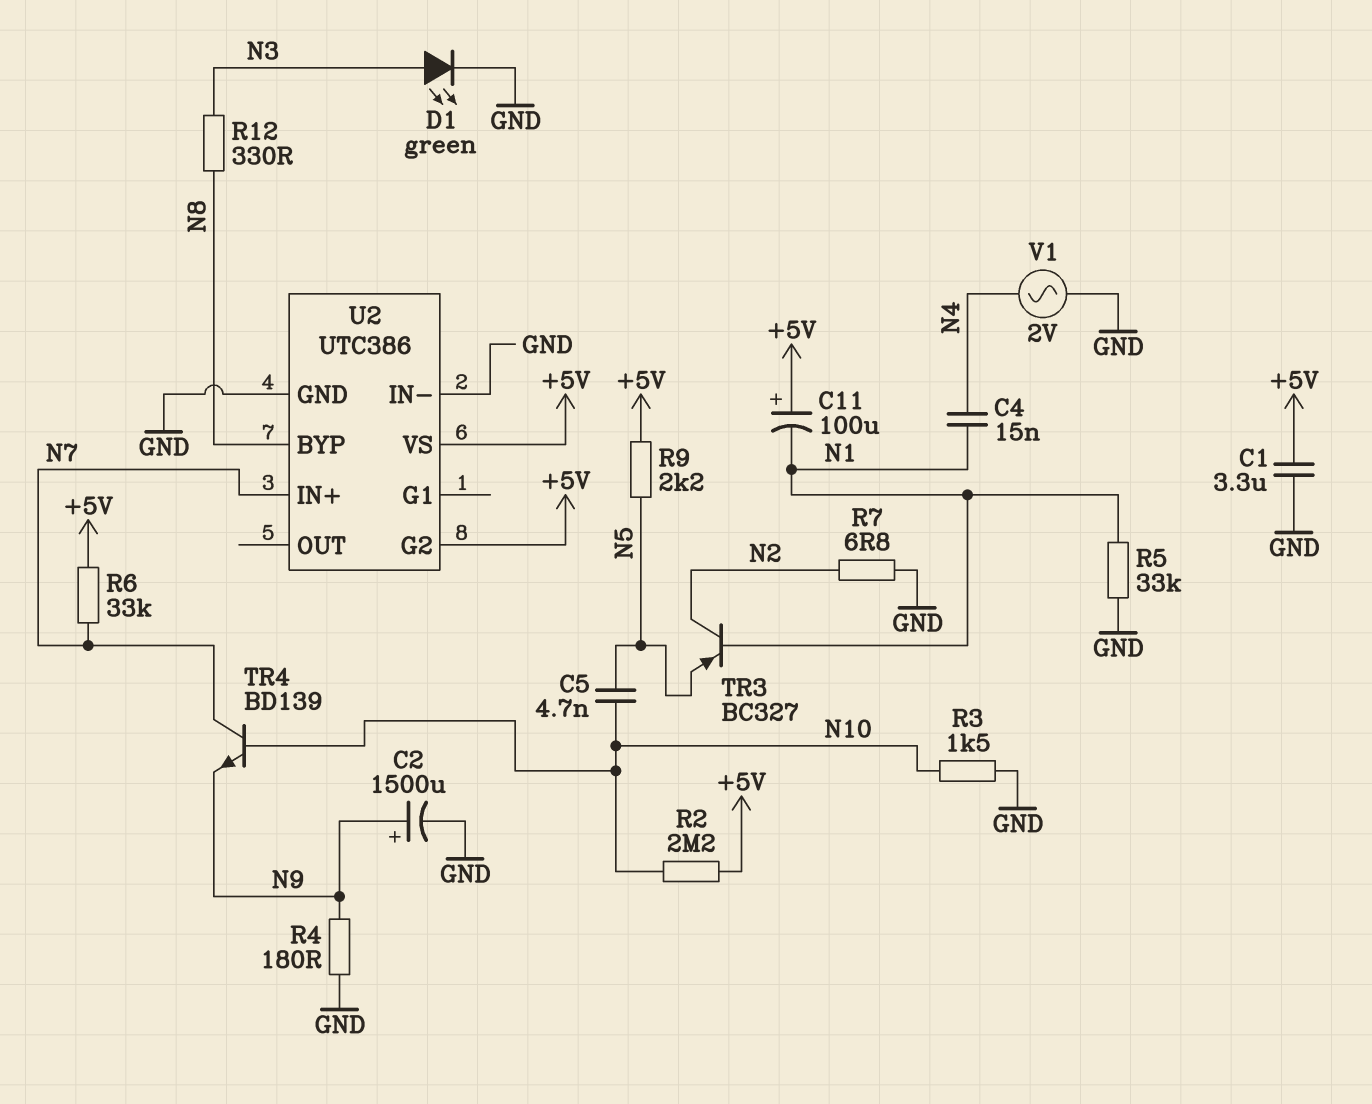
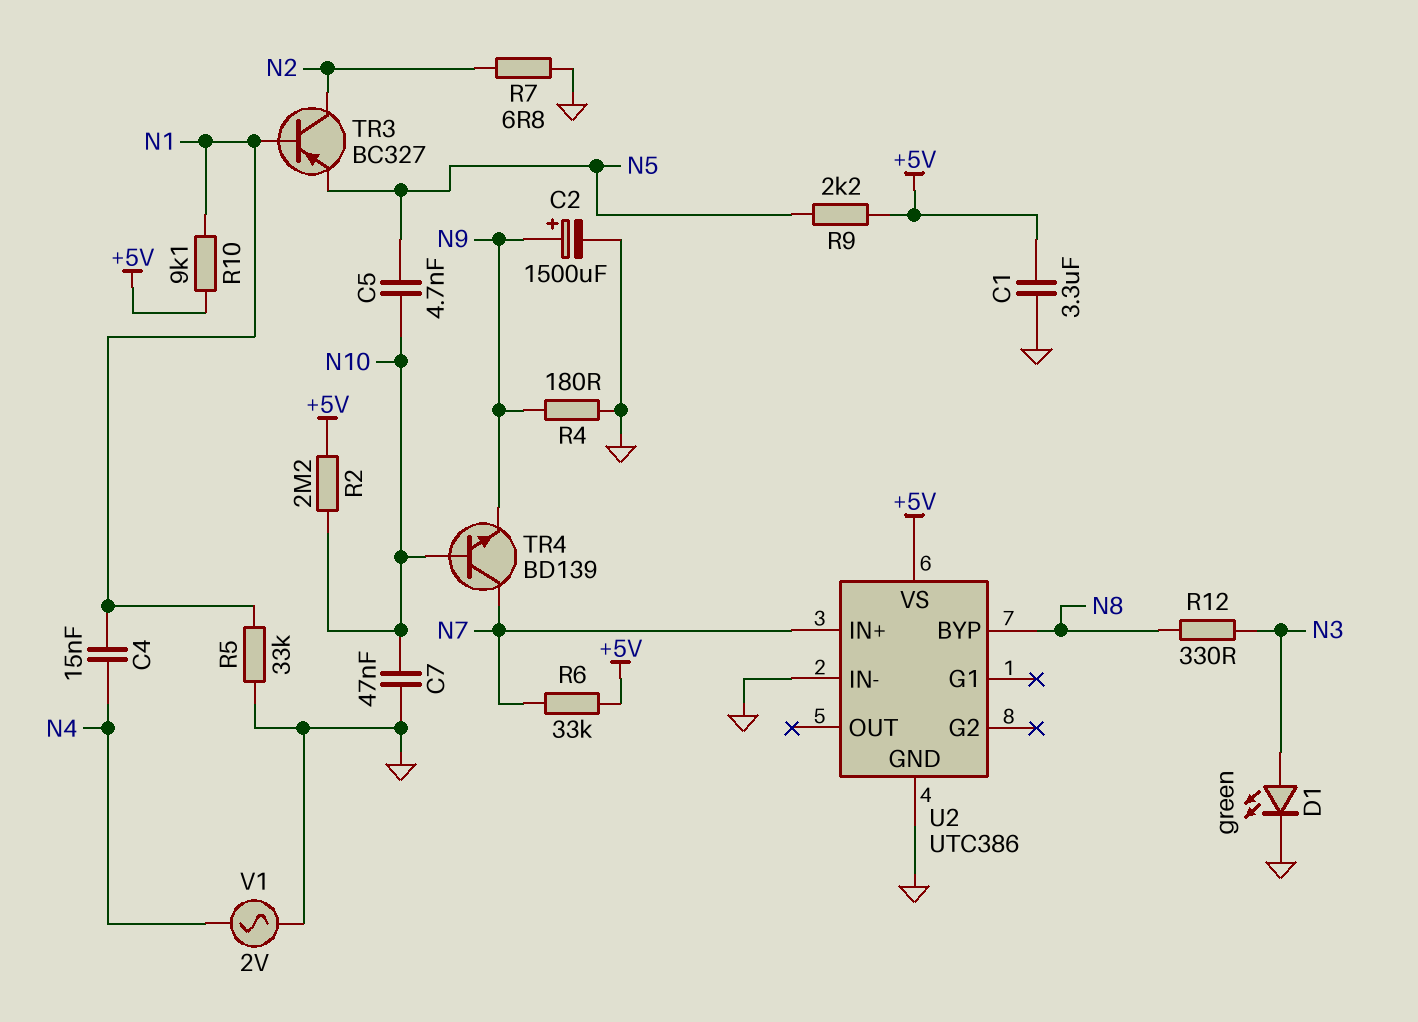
C7: none -> 47nF (GND, N10)
C11: 100uF (plus +5V, minus N1) -> none
R3: 1.5k (GND, N10) -> none
R10: none -> 9.1k (+5V, N1)
U2 pin G2: +5V -> none

